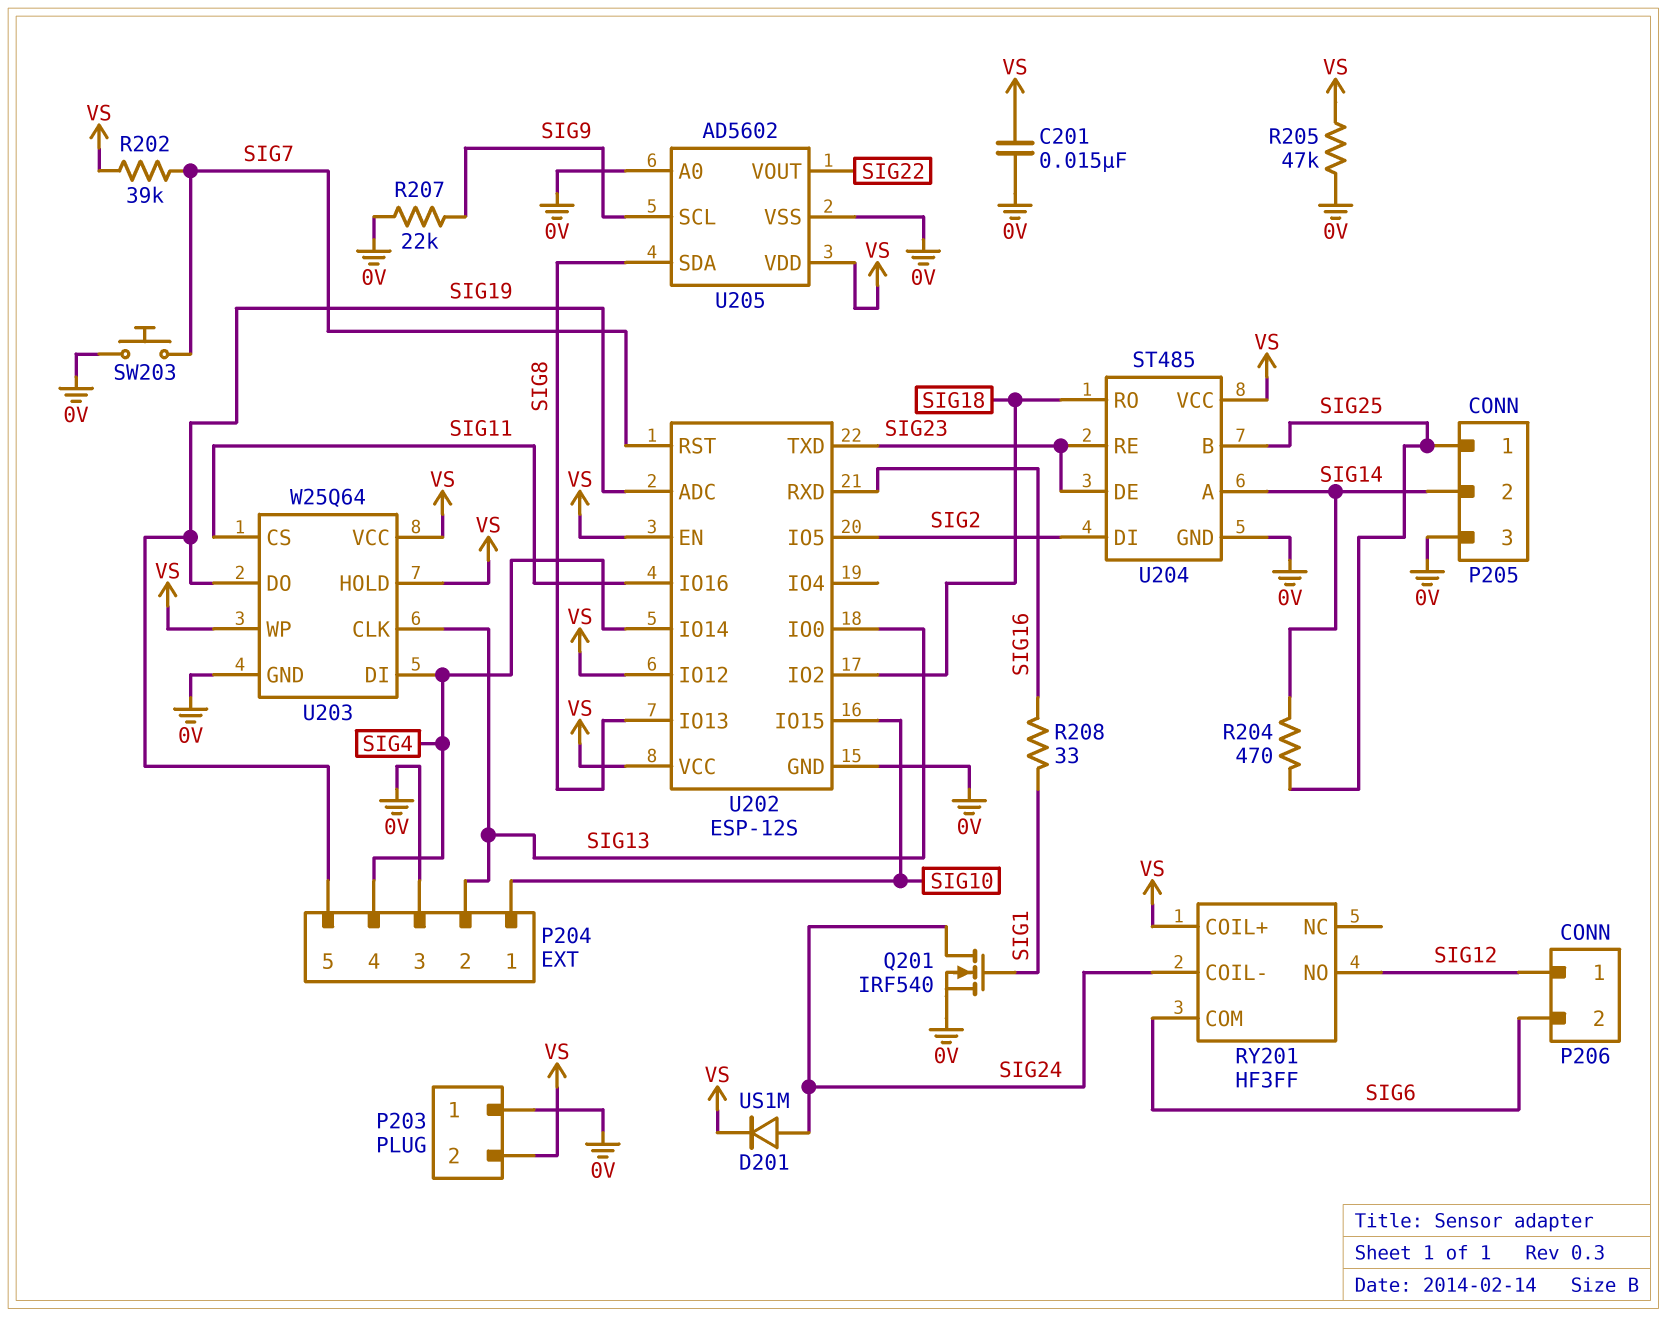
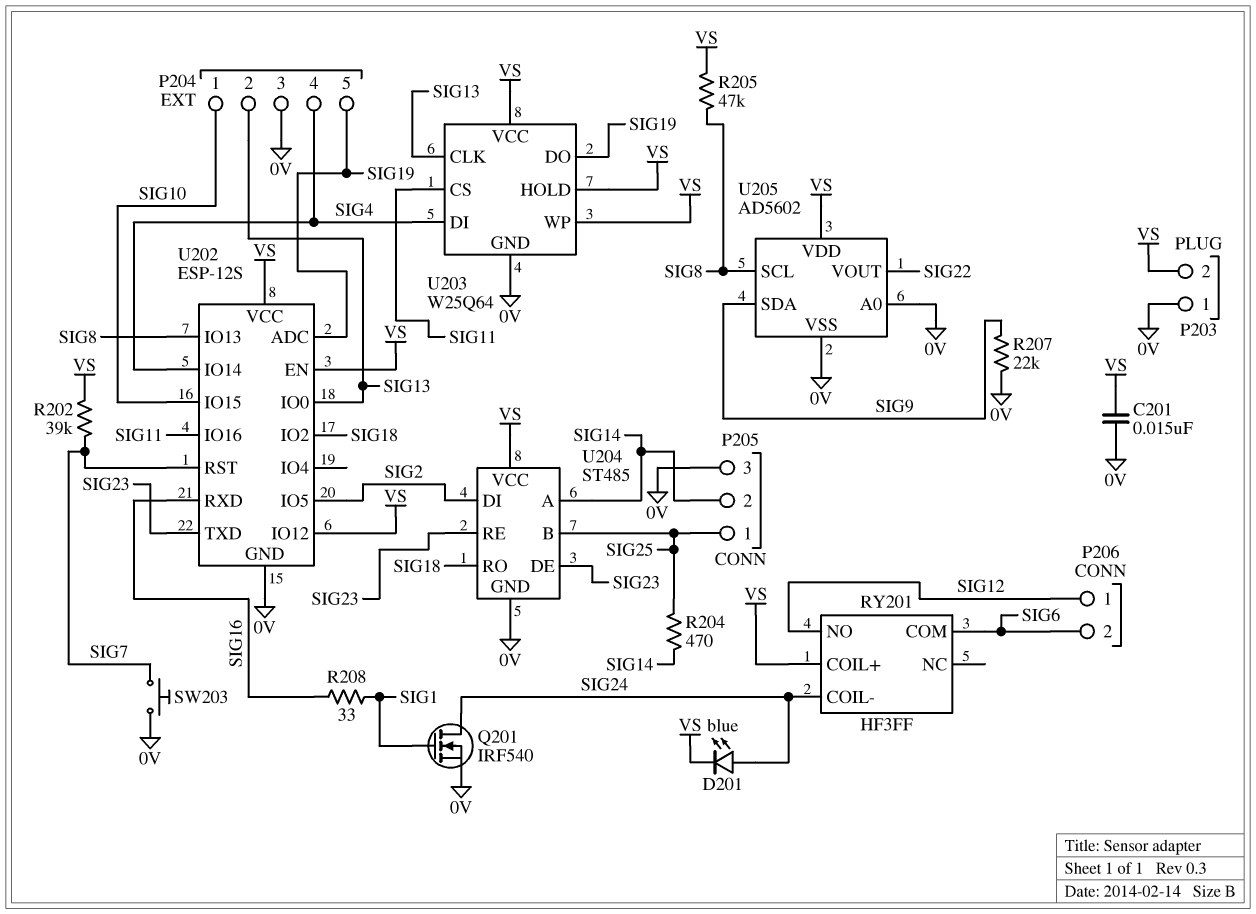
D201: diode US1M (A SIG24, K VS) -> LED blue (A SIG24, K VS)
R205: 47k (0V, VS) -> 47k (SIG8, VS)
U205 pin SCL: SIG9 -> SIG8
U205 pin SDA: SIG8 -> SIG9

